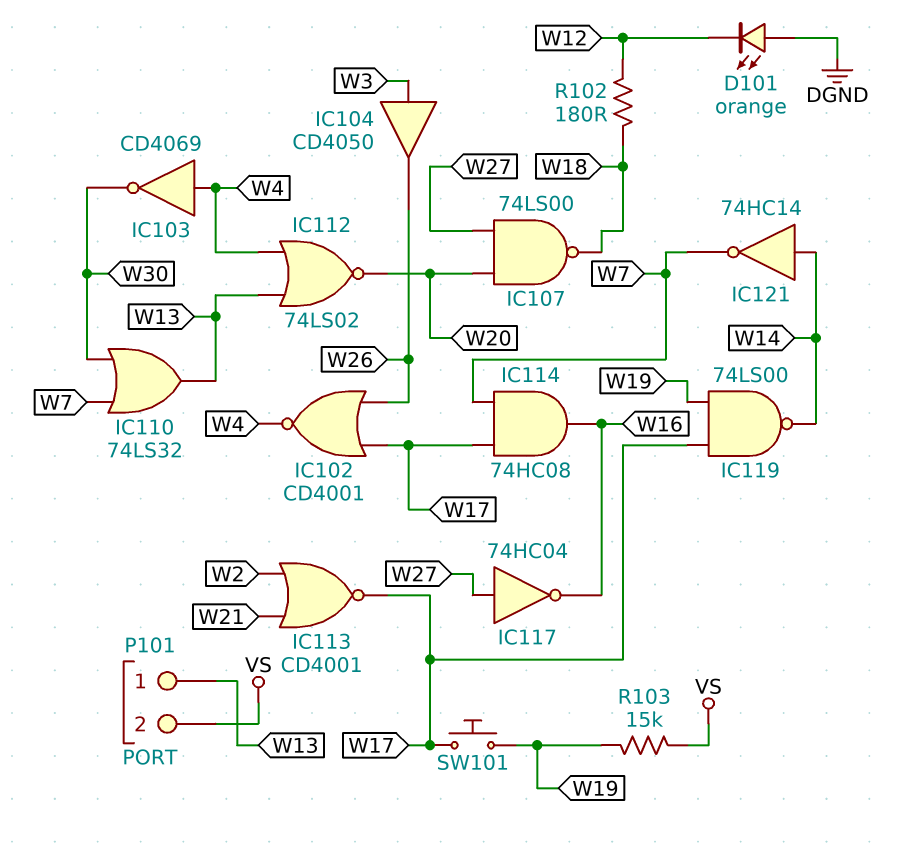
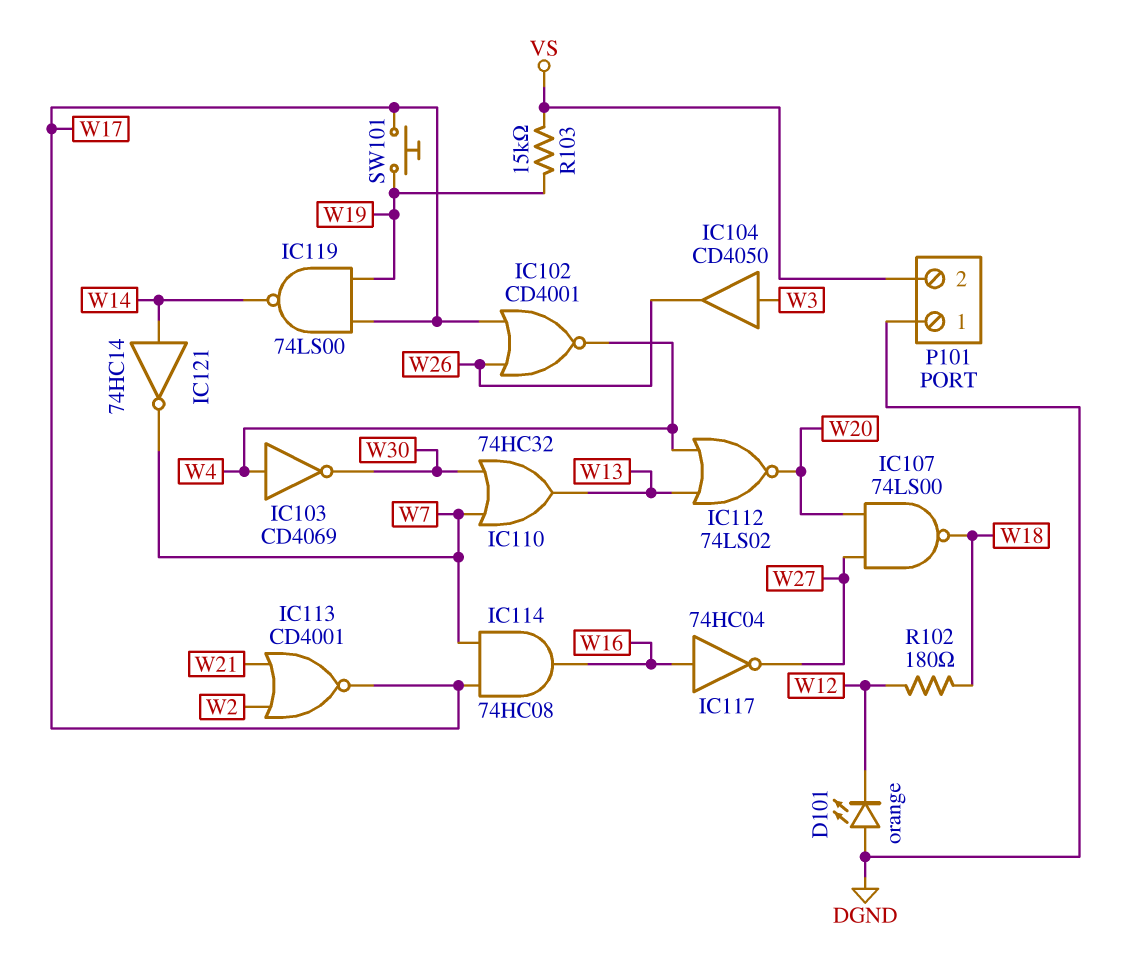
IC110: OR 74LS32 (in W7, in W30, out W13) -> OR 74HC32 (in W7, in W30, out W13)
IC117: NOT 74HC04 (in W27, out W16) -> NOT 74HC04 (in W16, out W27)
P101 pin 1: W13 -> DGND

